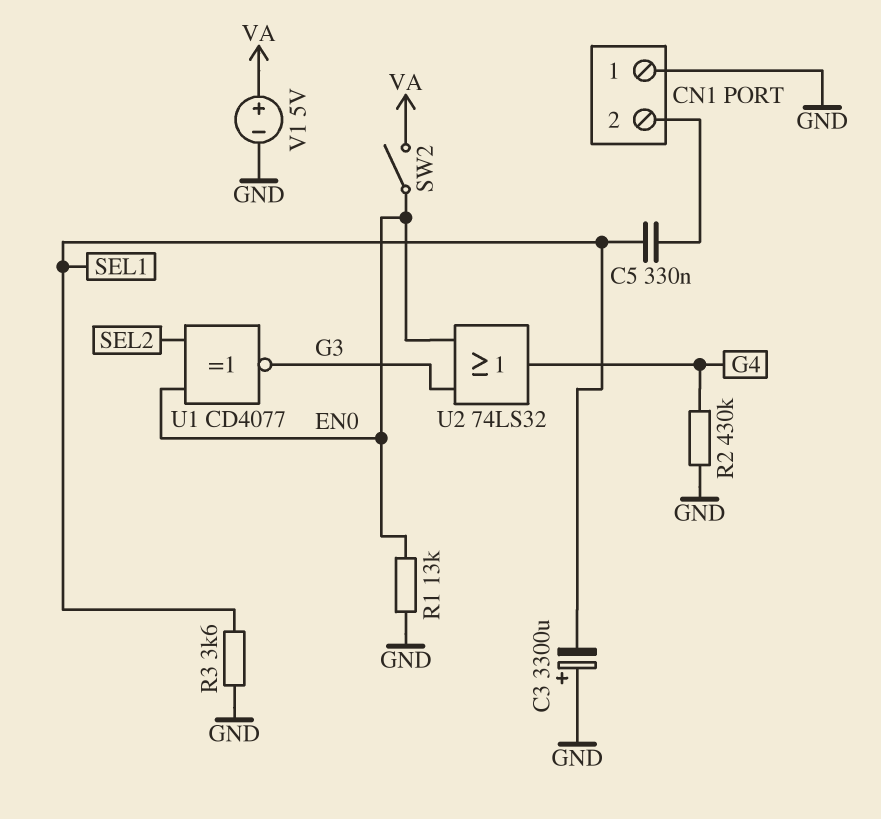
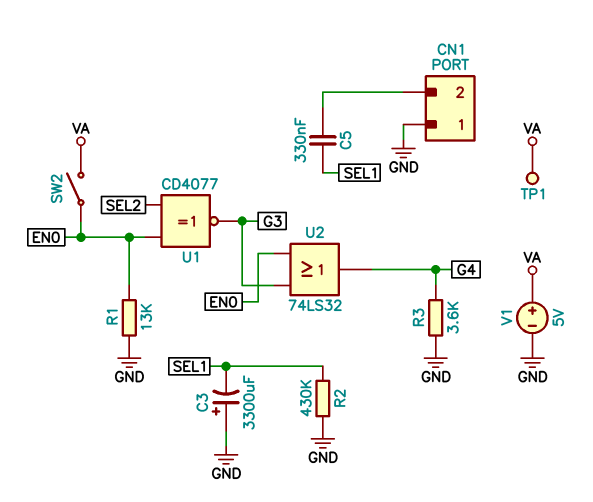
R2: 430k (G4, GND) -> 430k (GND, SEL1)
R3: 3.6k (GND, SEL1) -> 3.6k (G4, GND)
TP1: none -> test point (VA)

